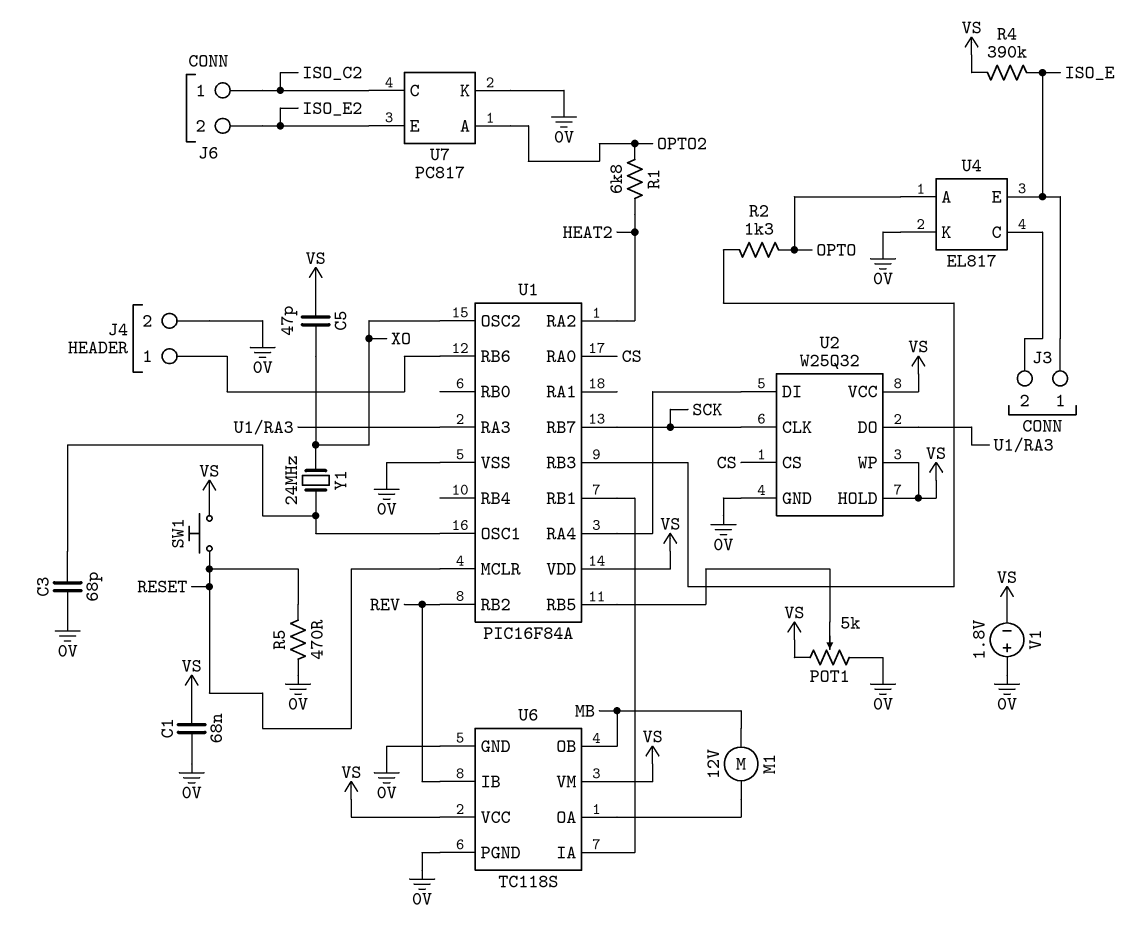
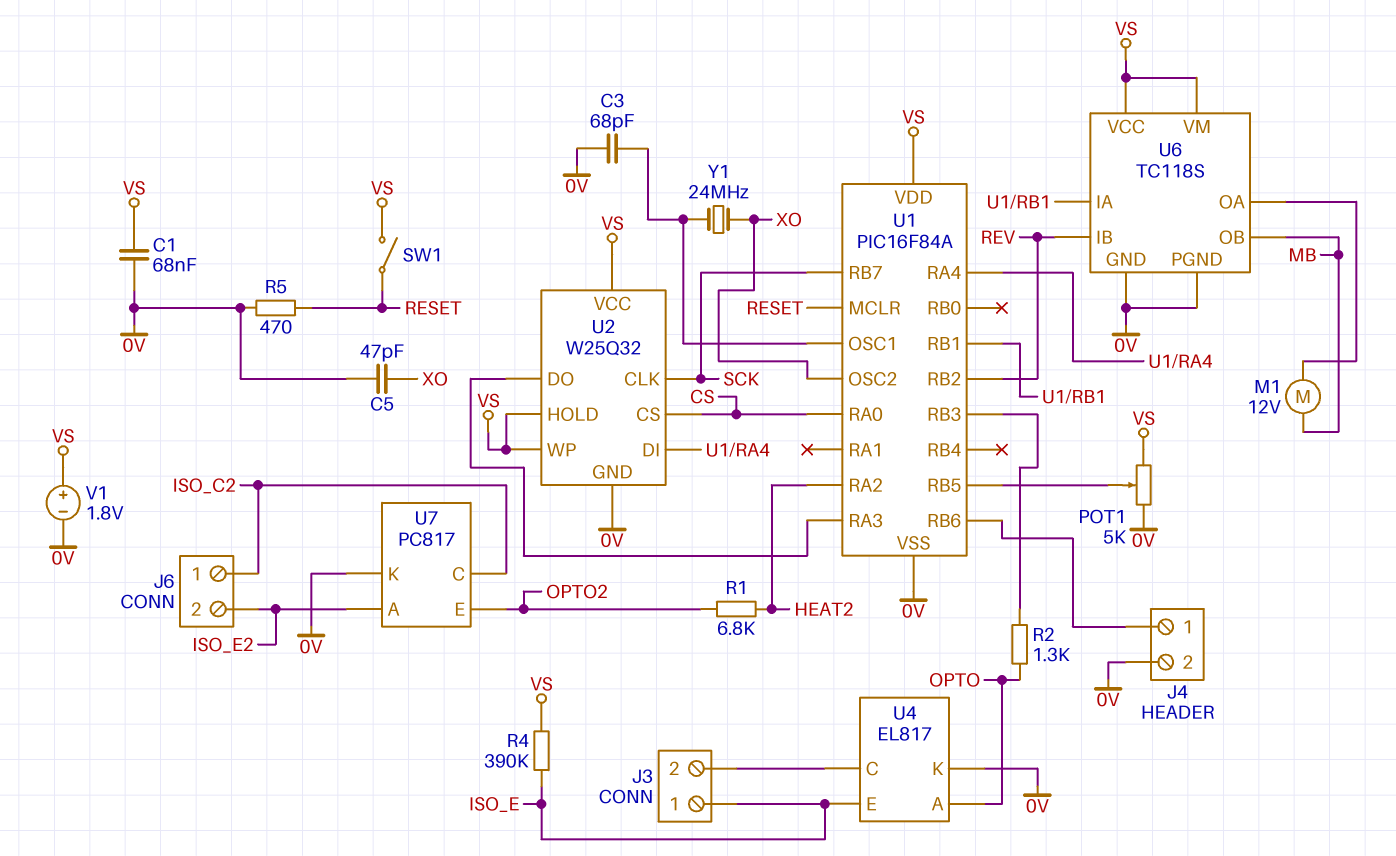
C5: 47pF (VS, XO) -> 47pF (0V, XO)
SW1: button (RESET, VS) -> switch (RESET, VS)
U7 pin A: OPTO2 -> ISO_E2
U7 pin E: ISO_E2 -> OPTO2
V1: 1.8V (plus 0V, minus VS) -> 1.8V (plus VS, minus 0V)

